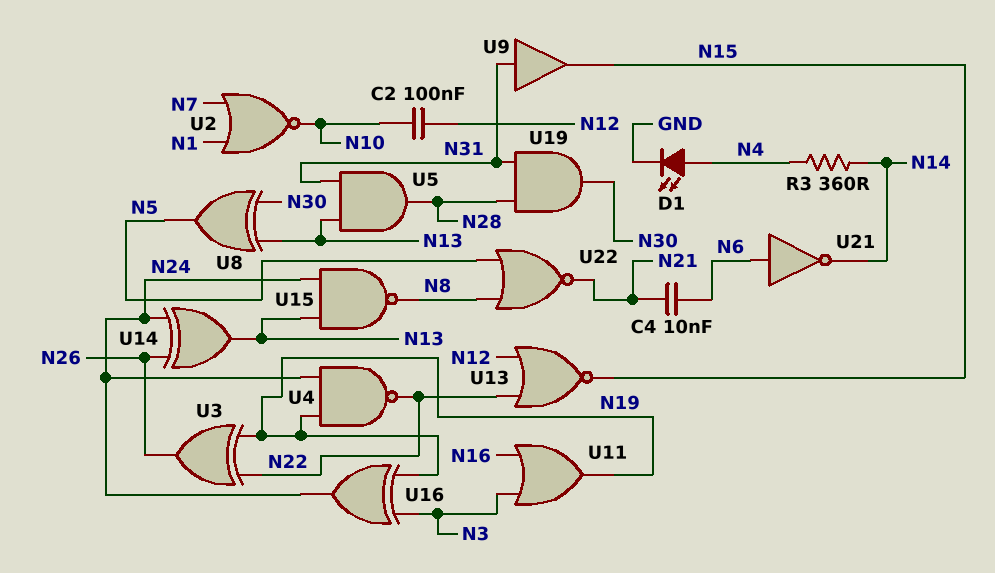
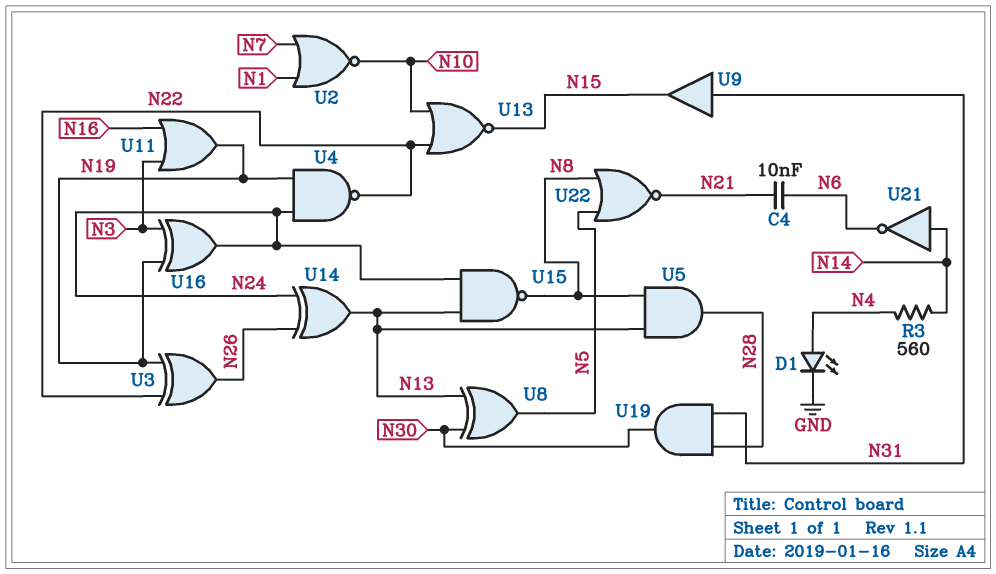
C2: 100nF (N10, N12) -> none
R3: 360 (N4, N14) -> 560 (N4, N14)
U5: AND (in N13, in N31, out N28) -> AND (in N8, in N13, out N28)
U13: NOR (in N12, in N22, out N15) -> NOR (in N10, in N22, out N15)
U21: NOT (in N6, out N14) -> NOT (in N14, out N6)

